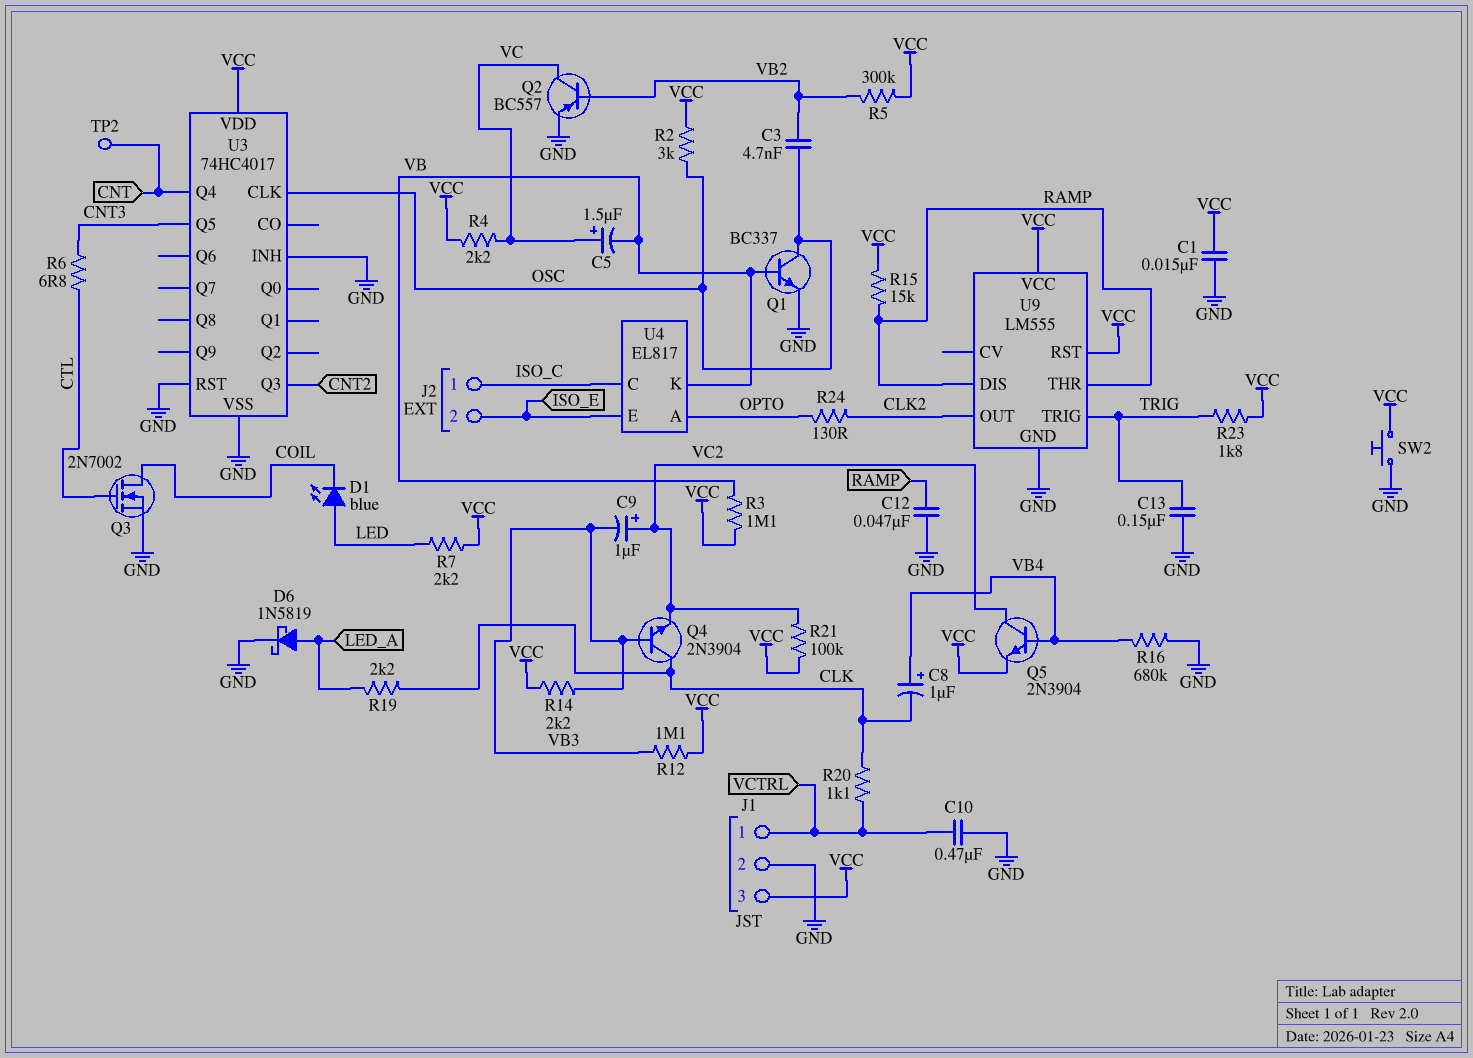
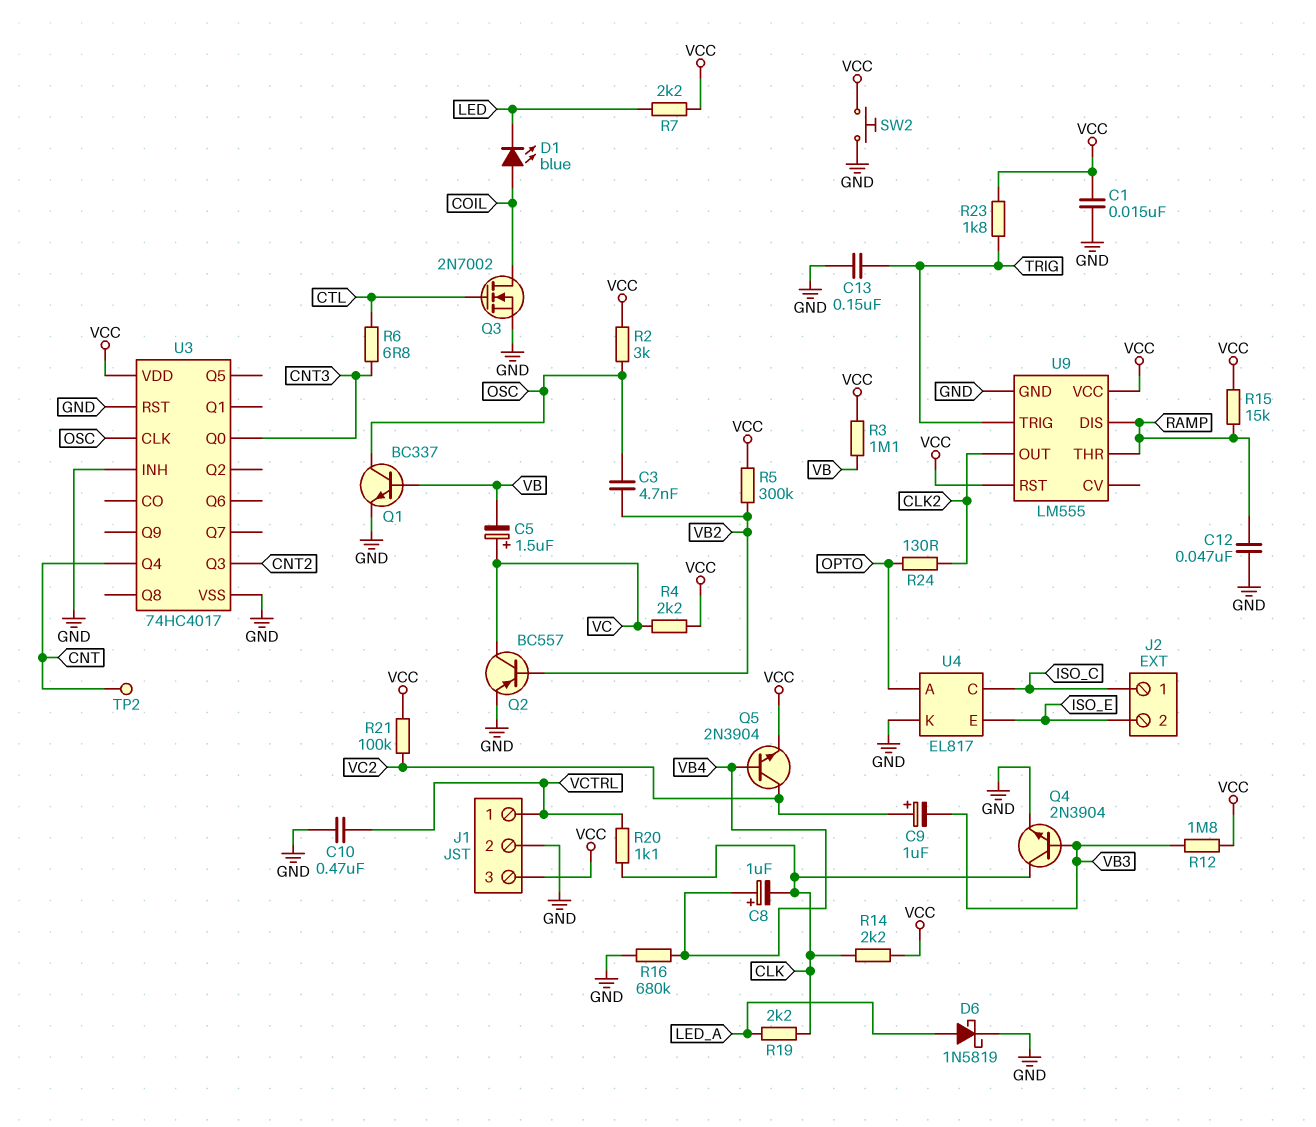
D1: LED blue (A LED, K COIL) -> LED blue (A COIL, K LED)
Q4: NPN 2N3904 (B VB3, C CLK, E VC2) -> NPN 2N3904 (B VB3, C CLK, E GND)
R12: 1.1M (VB3, VCC) -> 1.8M (VB3, VCC)
R14: 2.2k (VB3, VCC) -> 2.2k (CLK, VCC)
U3 pin Q0: none -> CNT3
U3 pin Q5: CNT3 -> none
U4 pin K: VB -> GND

